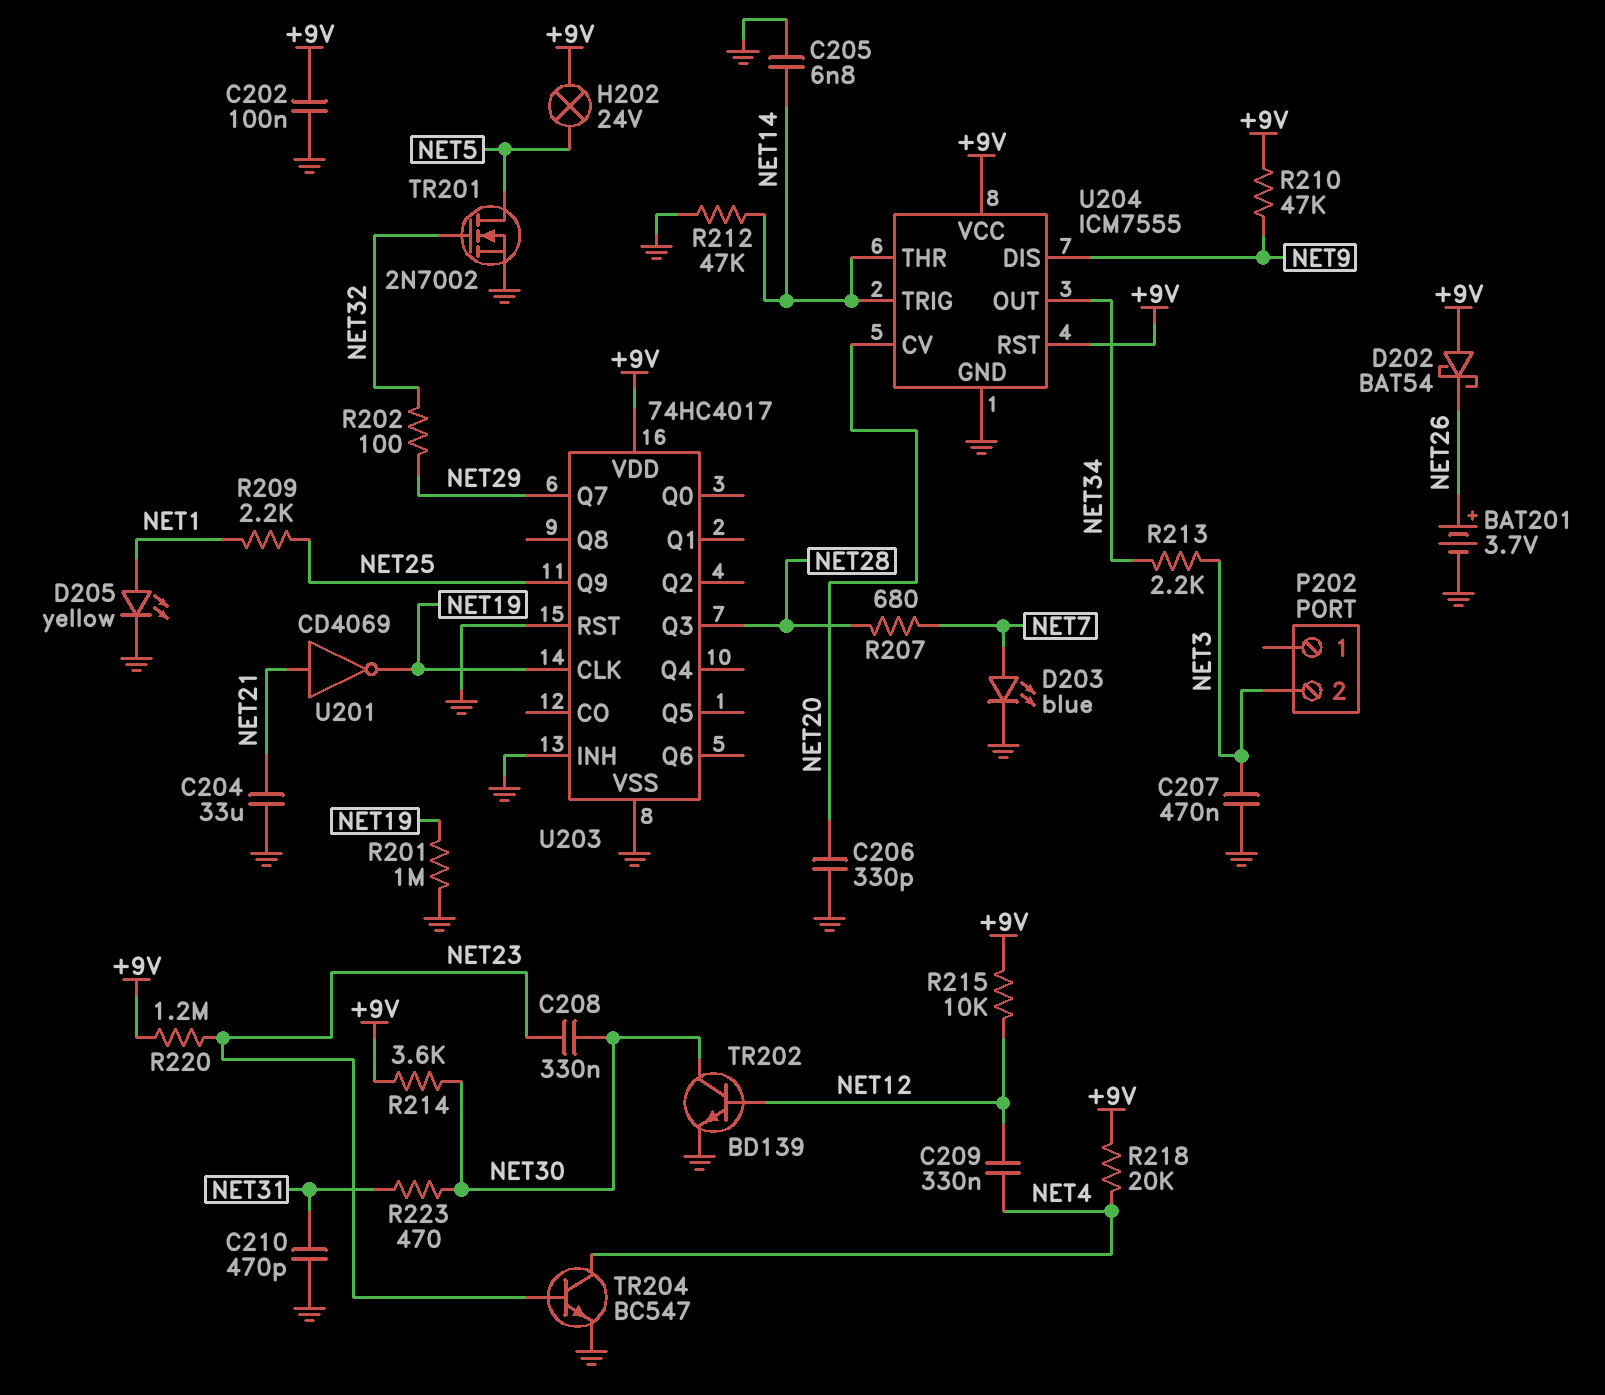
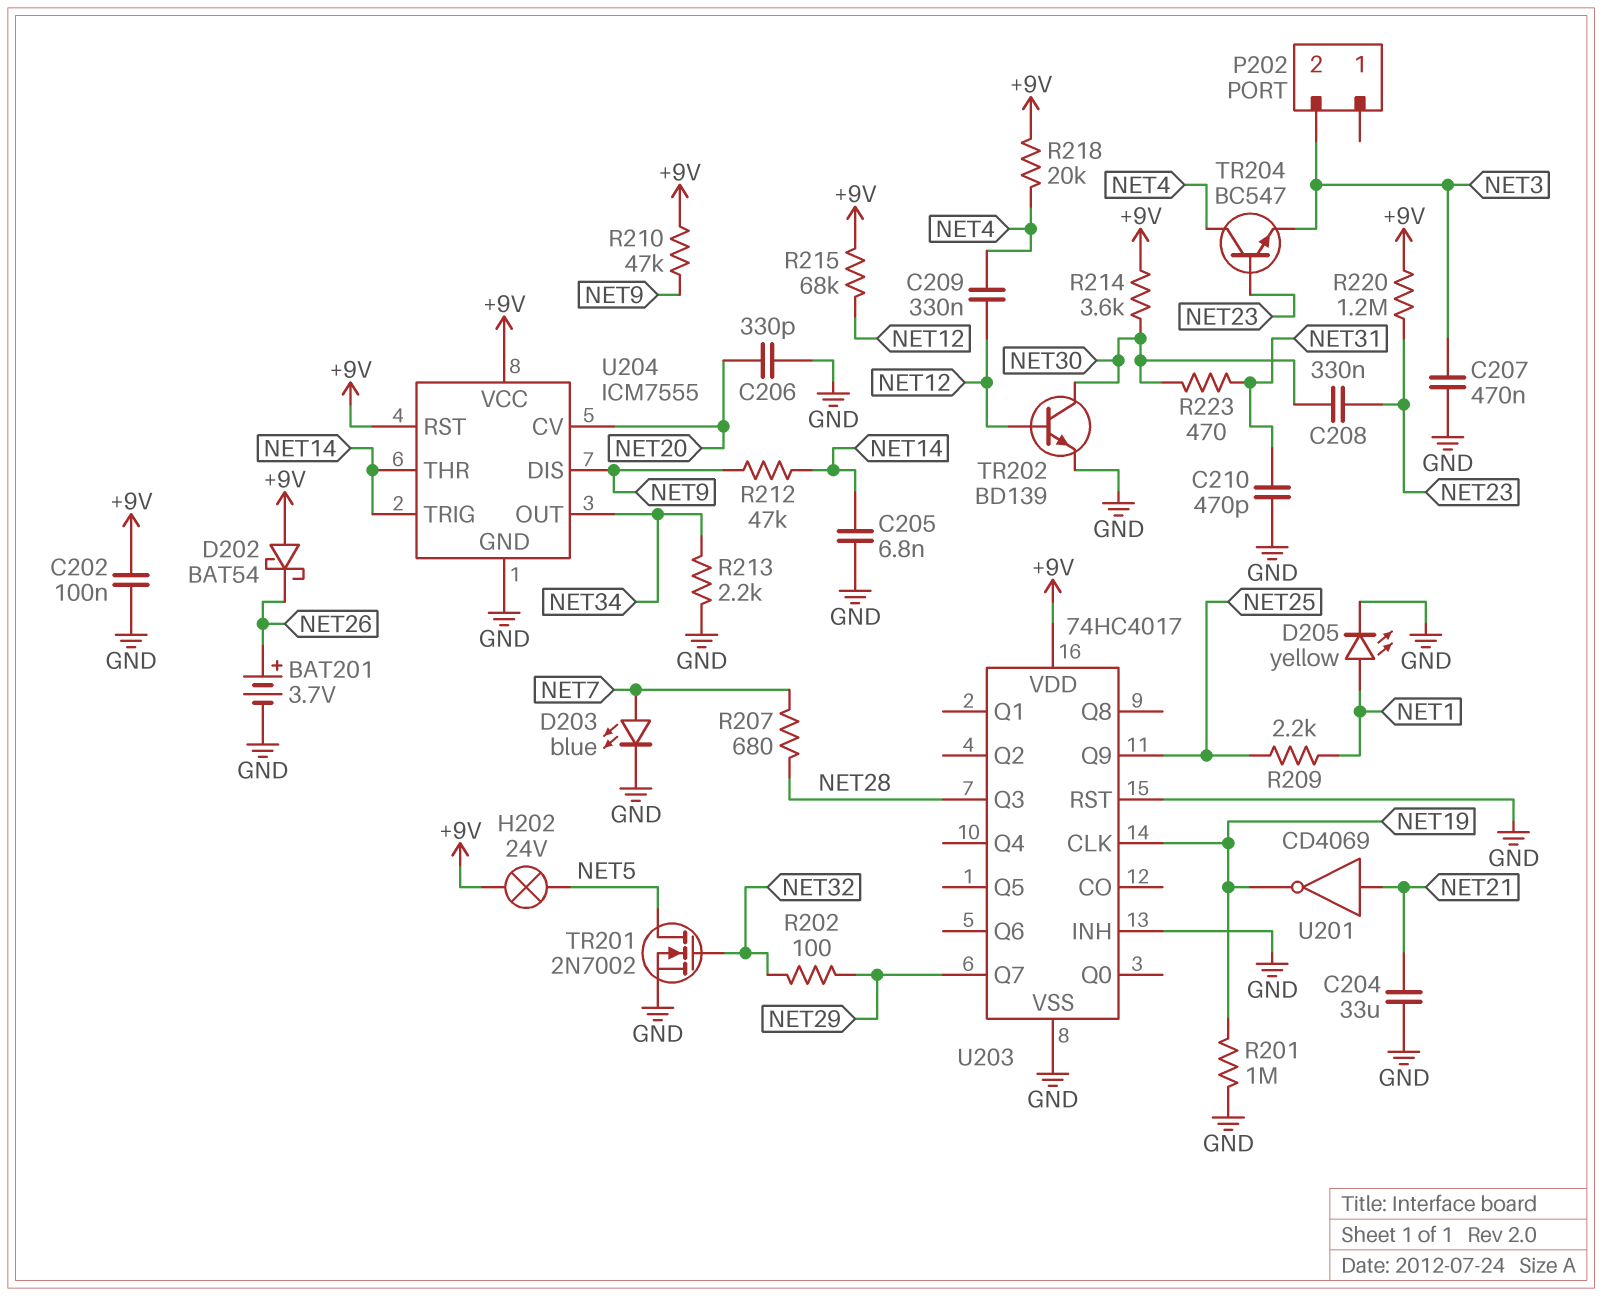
R212: 47k (GND, NET14) -> 47k (NET9, NET14)
R213: 2.2k (NET3, NET34) -> 2.2k (GND, NET34)
R215: 10k (+9V, NET12) -> 68k (+9V, NET12)
TR204: NPN BC547 (B NET23, C NET4, E GND) -> NPN BC547 (B NET23, C NET4, E NET3)

